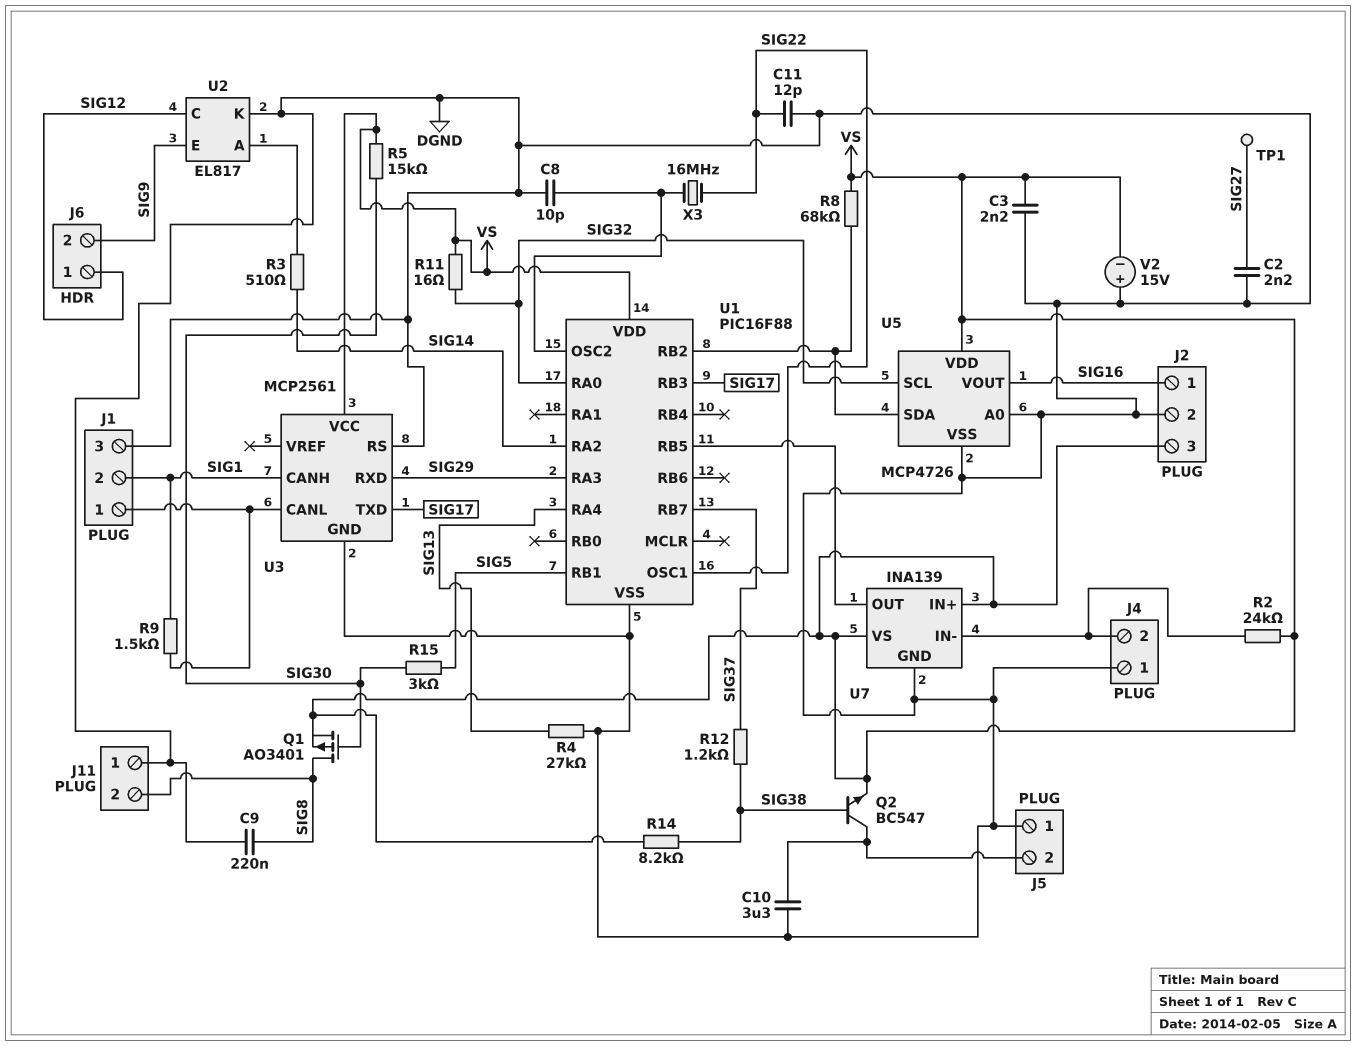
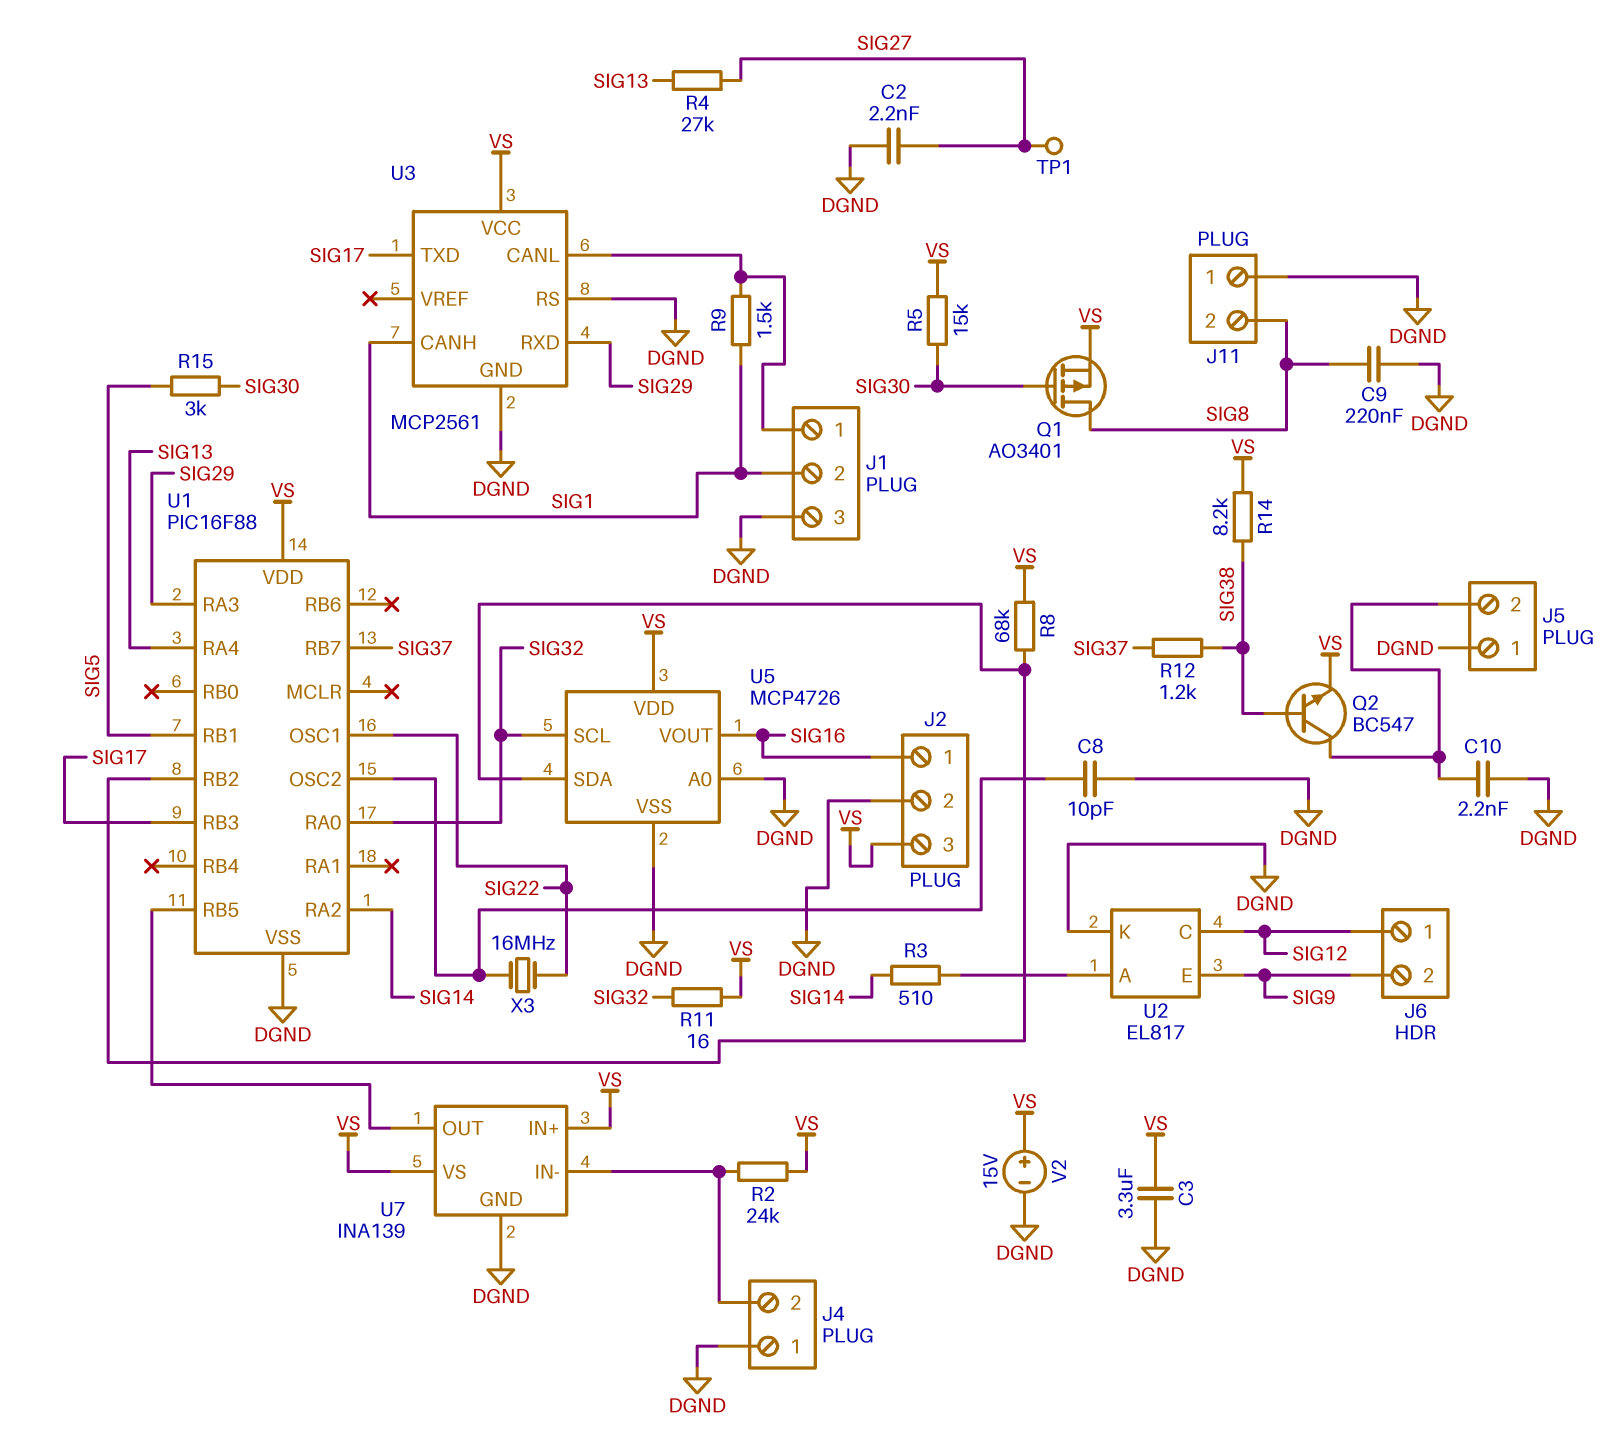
C3: 2.2nF (DGND, VS) -> 3.3uF (DGND, VS)
C10: 3.3uF (DGND, J5/2) -> 2.2nF (DGND, J5/2)
C11: 12pF (DGND, SIG22) -> none
R4: 27k (DGND, SIG13) -> 27k (SIG13, SIG27)
V2: 15V (plus DGND, minus VS) -> 15V (plus VS, minus DGND)

